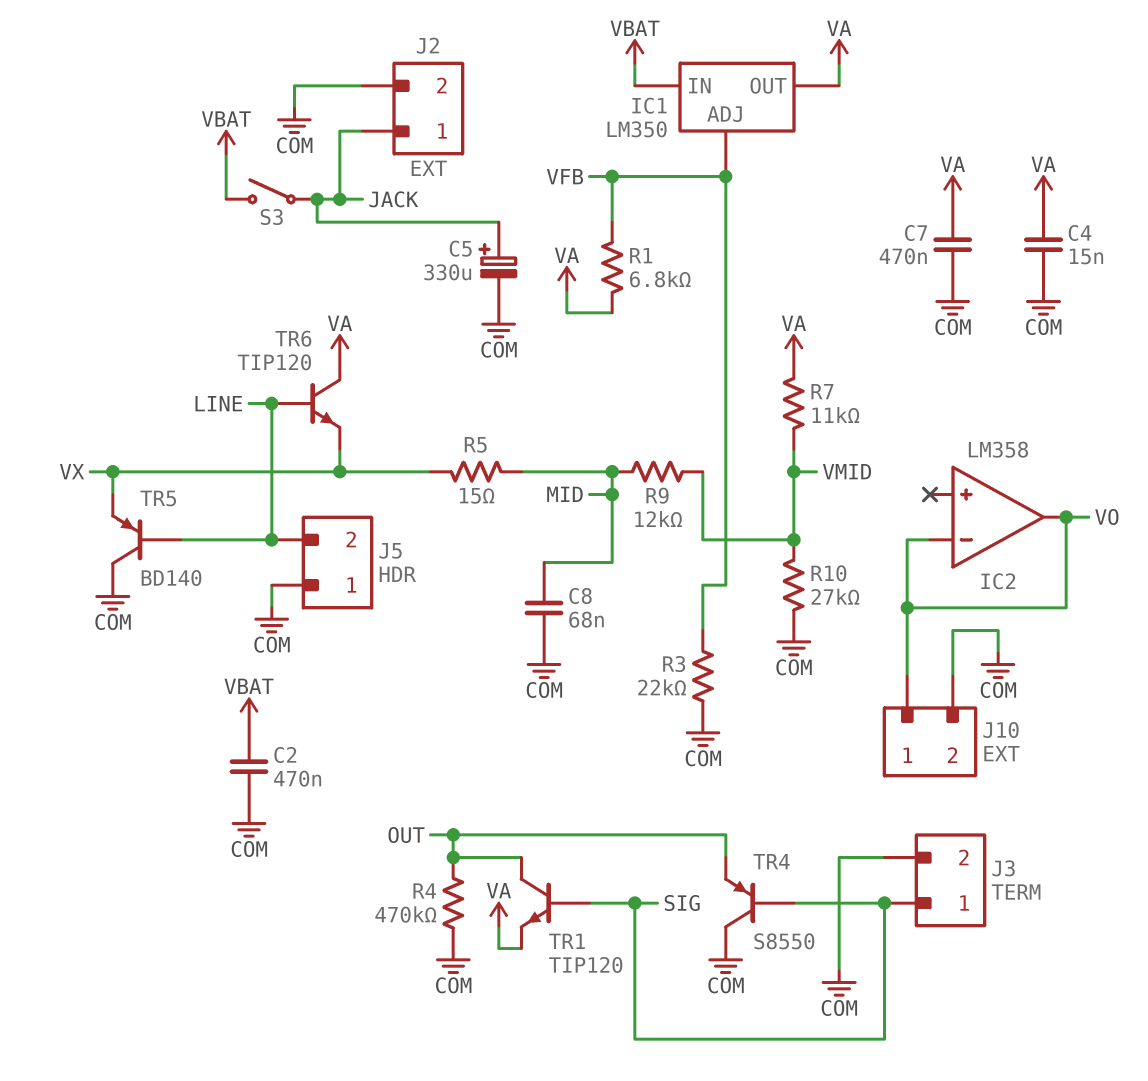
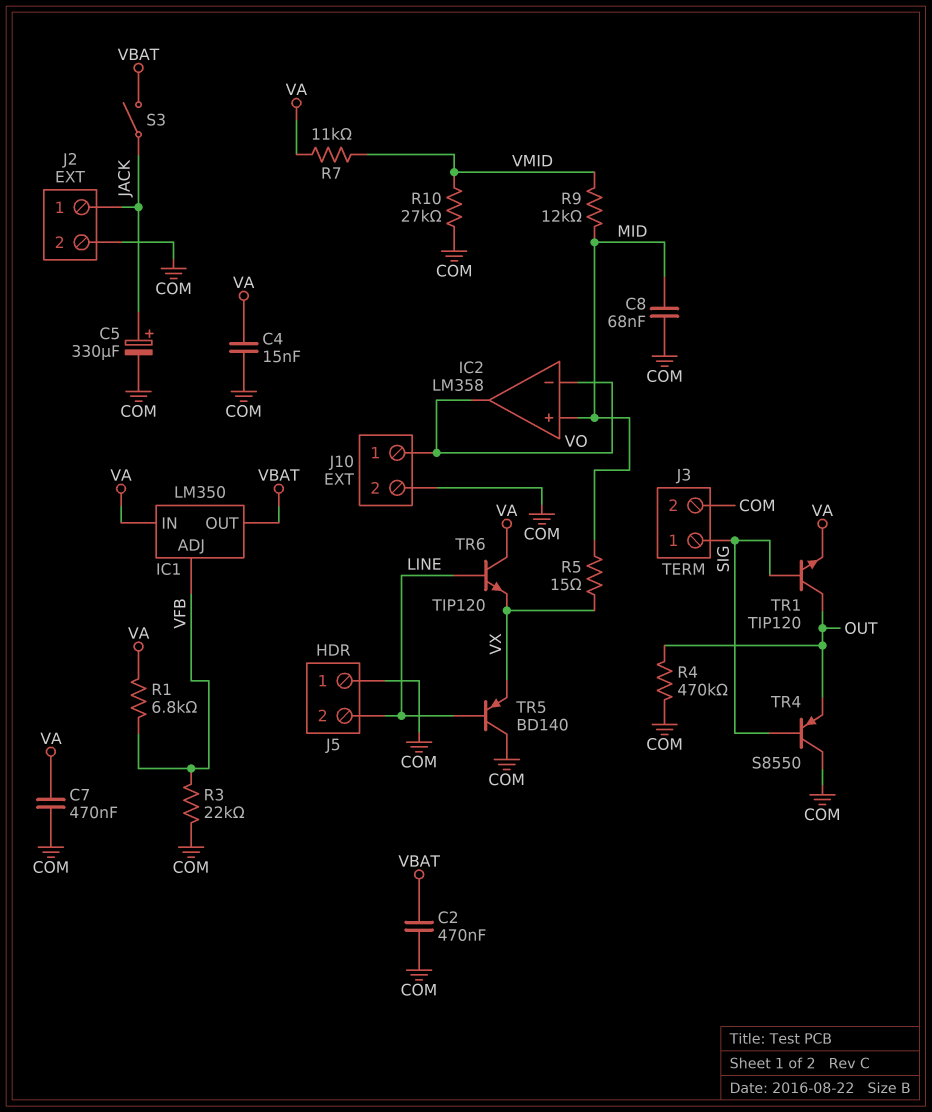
IC1 pin IN: VBAT -> VA
IC1 pin OUT: VA -> VBAT
IC2 pin in+: none -> MID

